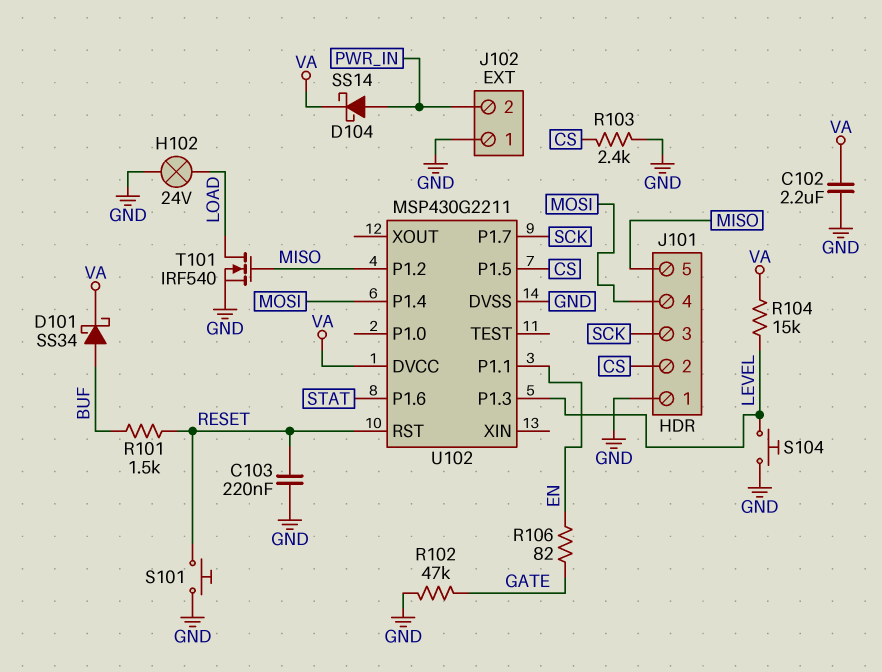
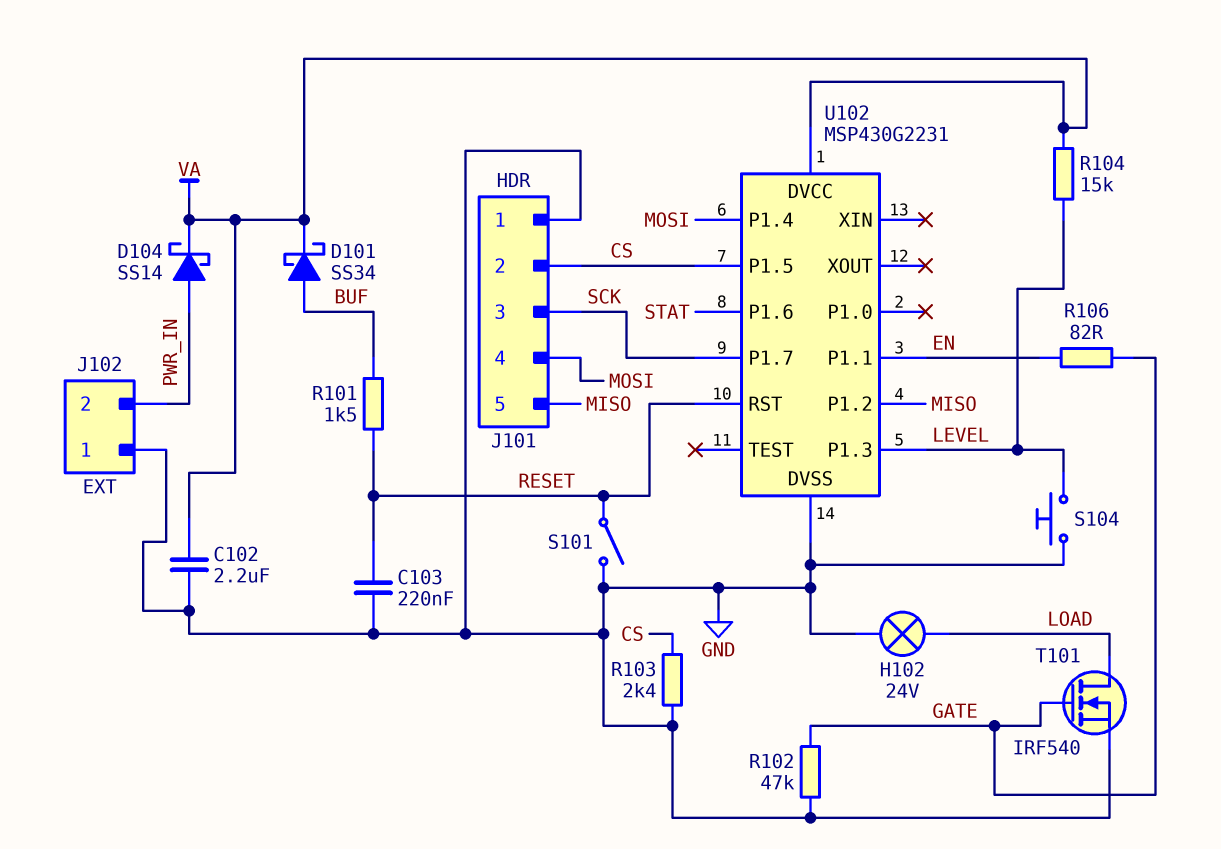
S101: button (GND, RESET) -> switch (GND, RESET)
T101: NMOS IRF540 (G MISO, D LOAD, S GND) -> NMOS IRF540 (G GATE, D LOAD, S GND)
U102: MSP430G2211 -> MSP430G2231

